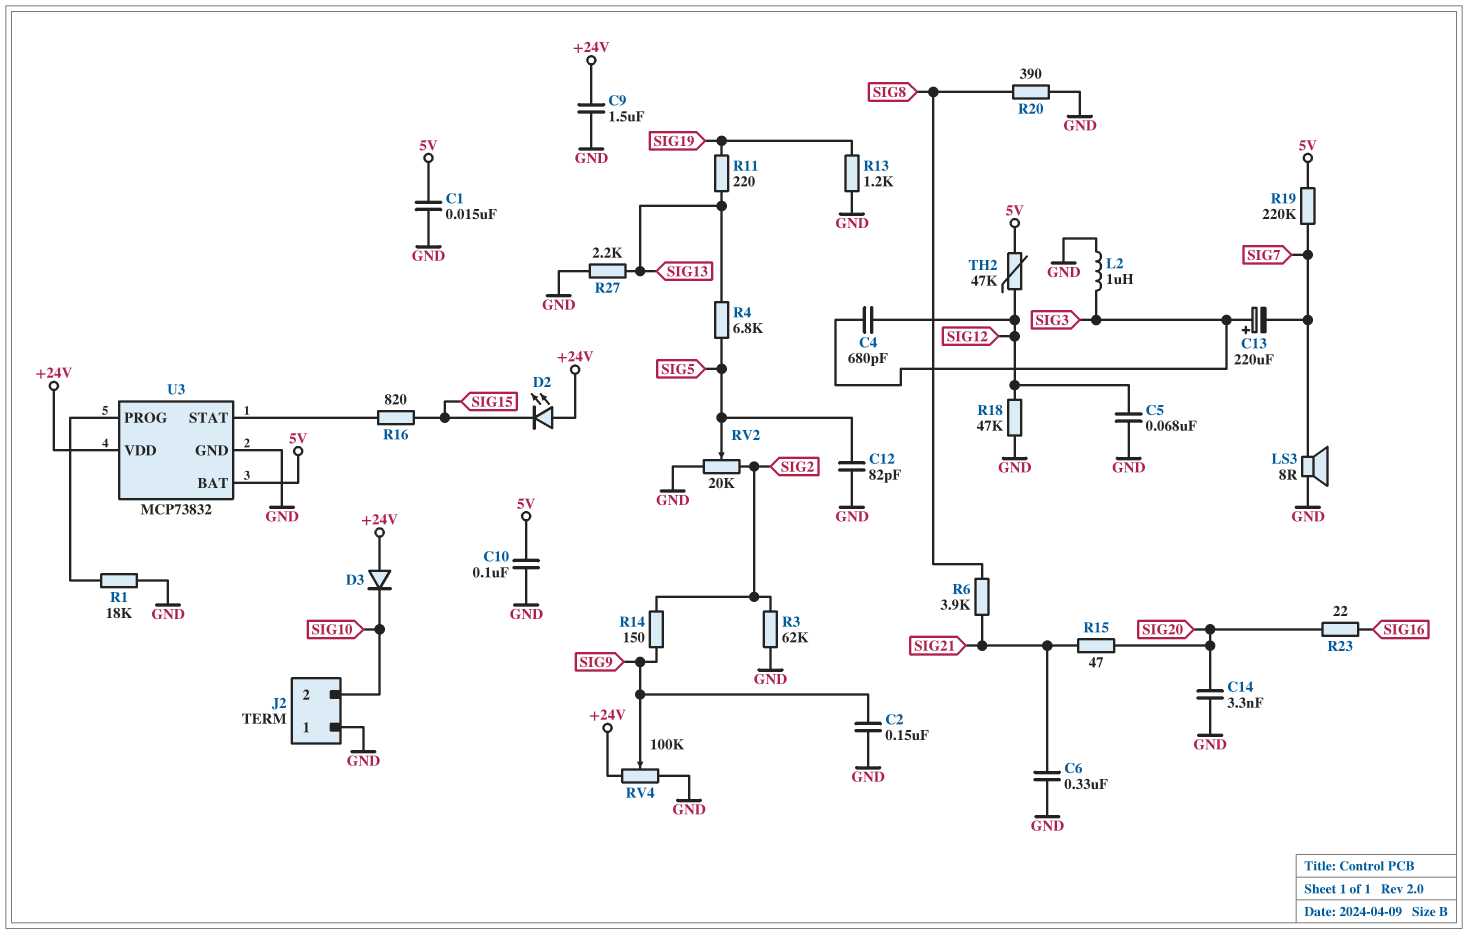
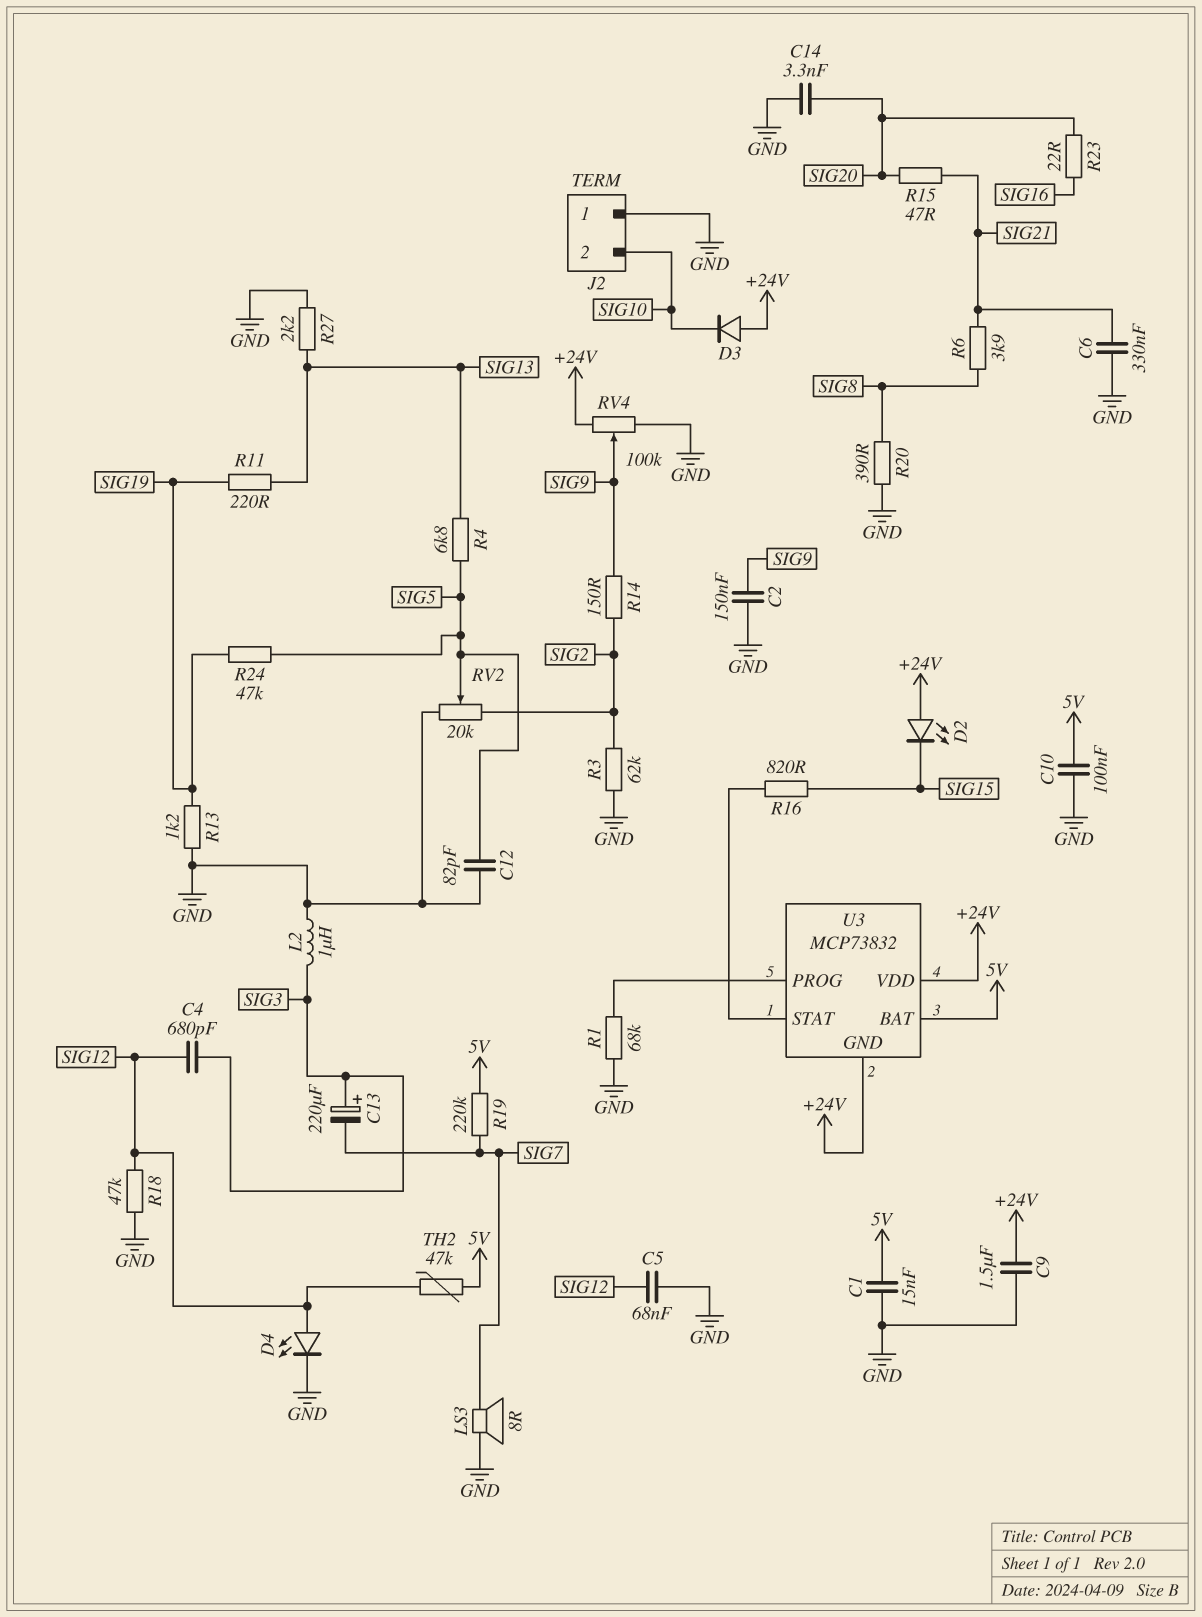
D4: none -> LED (A SIG12, K GND)
R1: 18k (GND, U3/PROG) -> 68k (GND, U3/PROG)
R24: none -> 47k (SIG5, SIG19)
U3 pin GND: GND -> +24V

